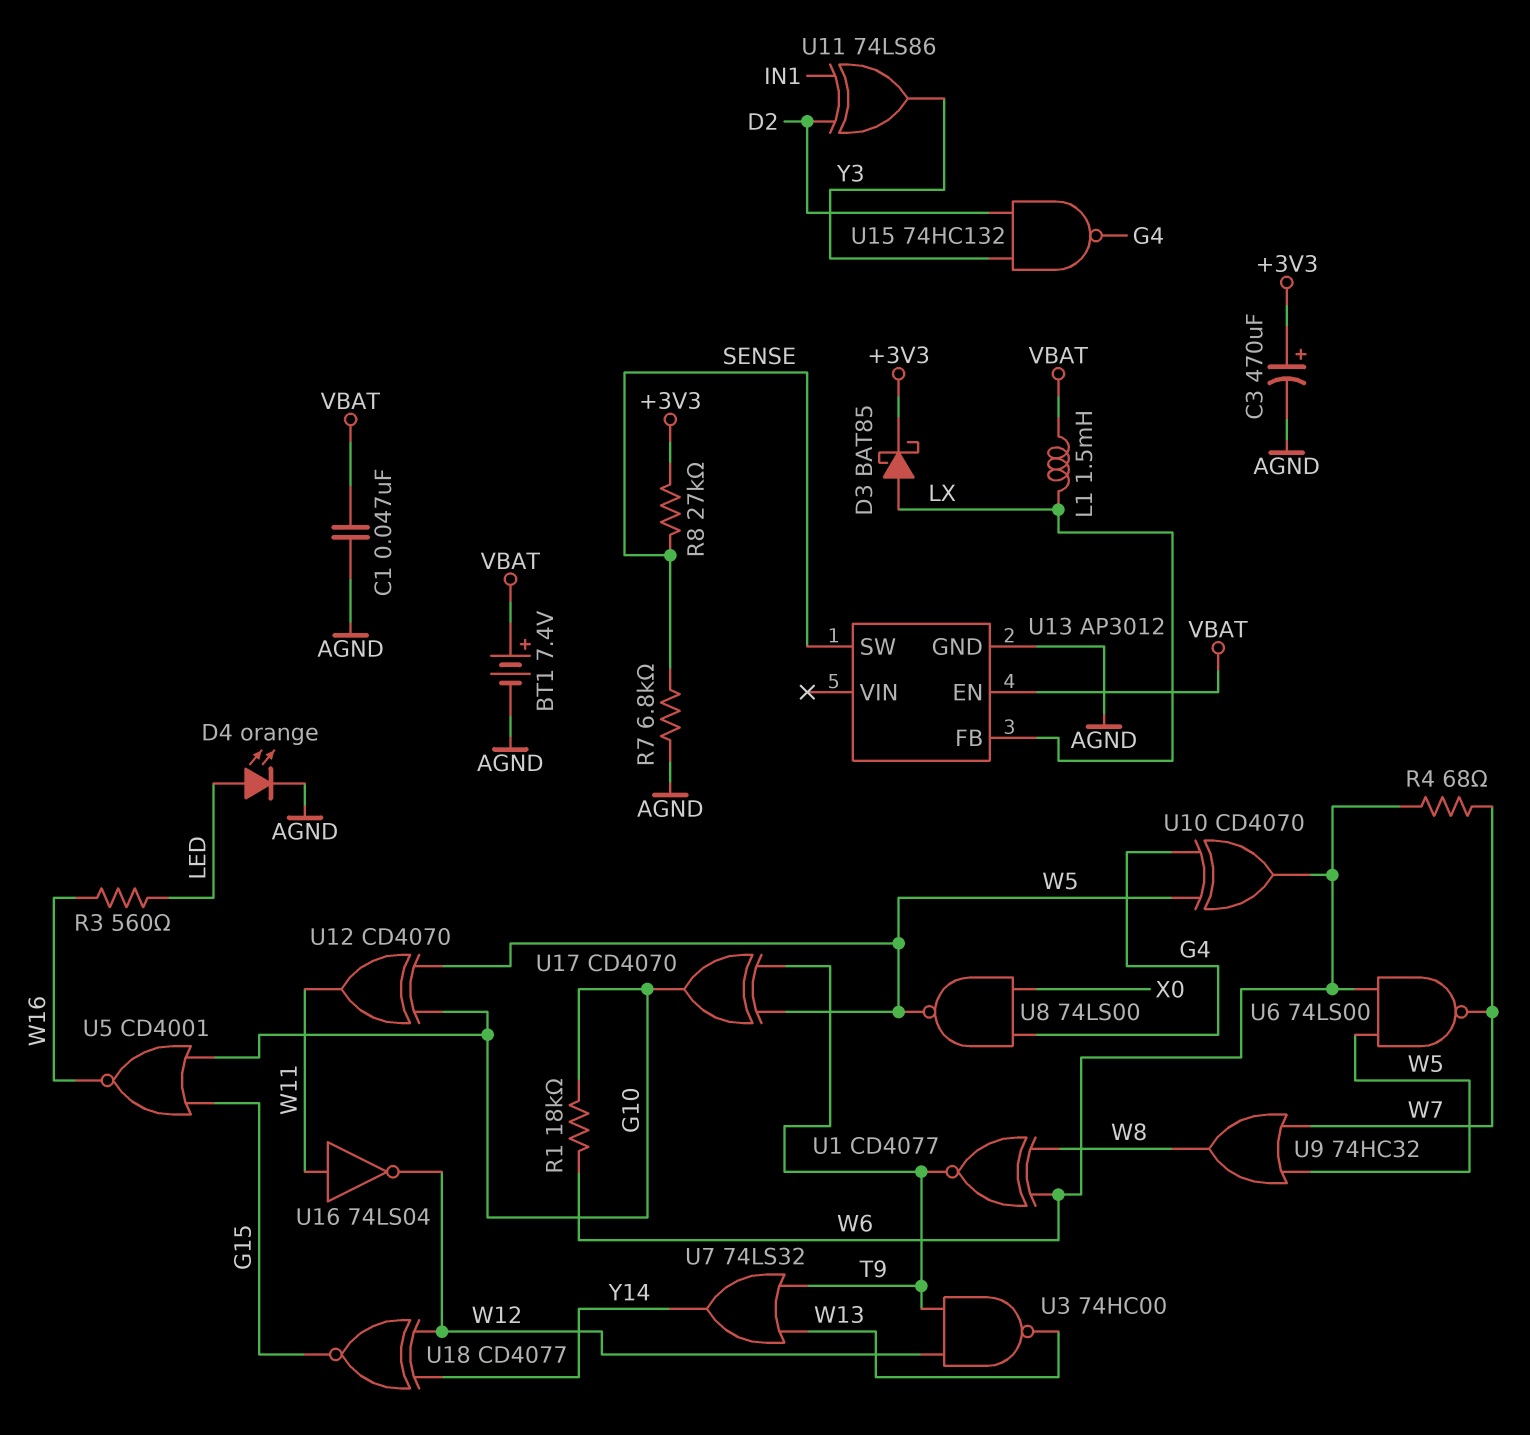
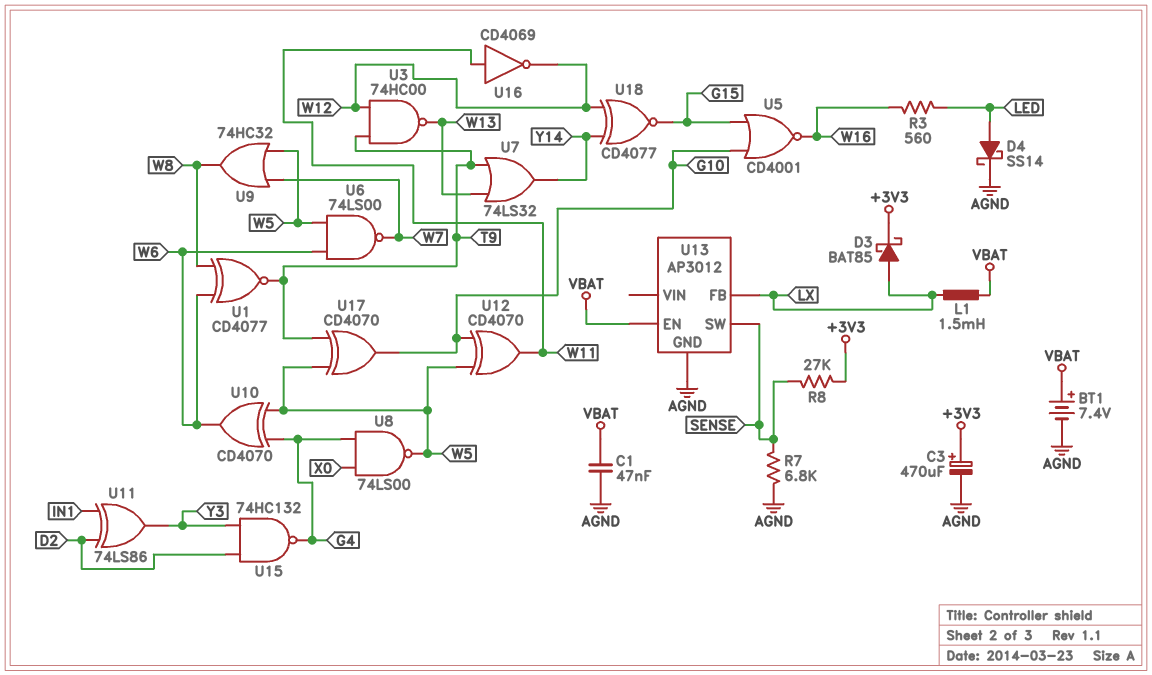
D4: LED orange (A LED, K AGND) -> schottky SS14 (A LED, K AGND)
R1: 18k (G10, W6) -> none
R4: 68 (W6, W7) -> none
U16: NOT 74LS04 (in W11, out W12) -> NOT CD4069 (in W11, out W12)

